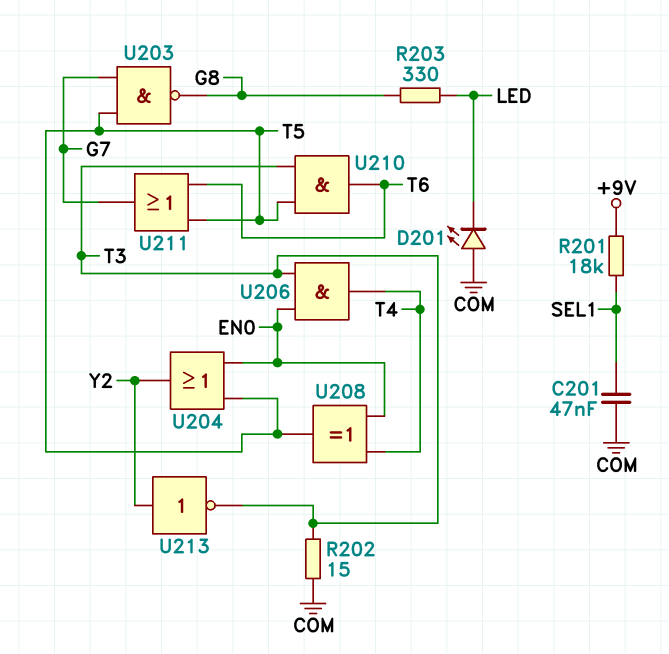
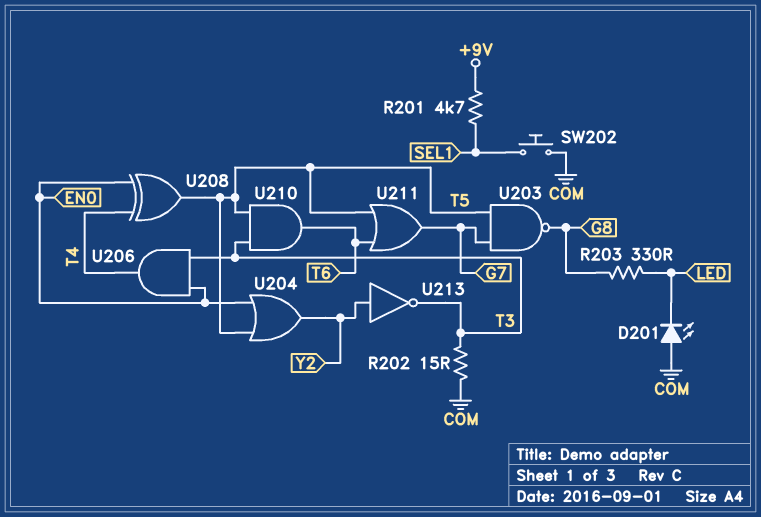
C201: 47nF (COM, SEL1) -> none
R201: 18k (+9V, SEL1) -> 4.7k (+9V, SEL1)
SW202: none -> button (COM, SEL1)

